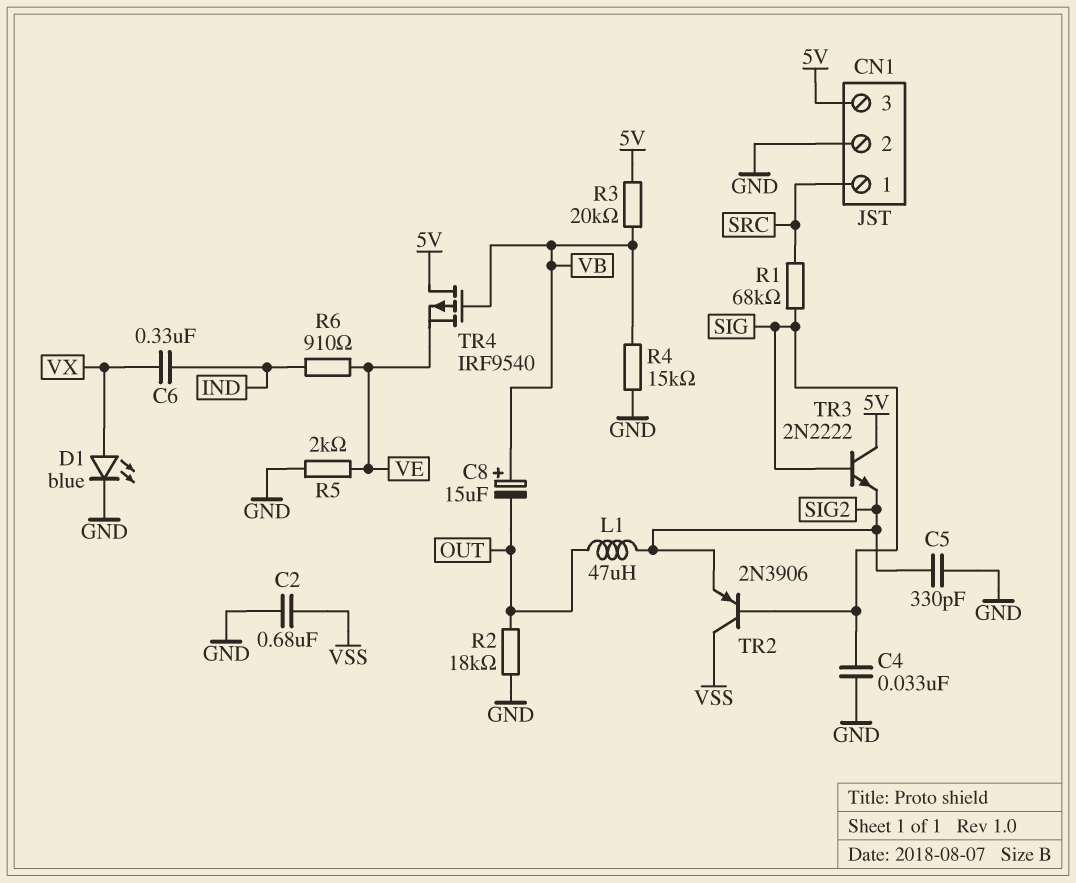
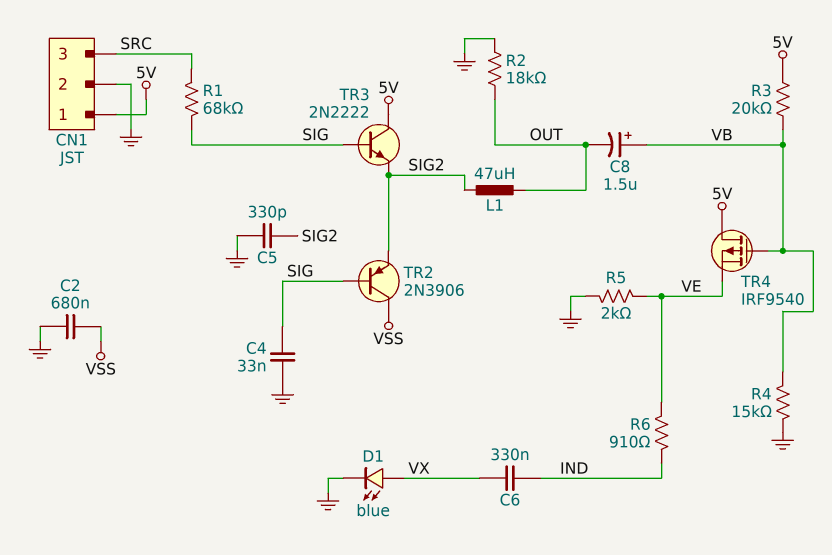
C8: 15uF (plus VB, minus OUT) -> 1.5uF (plus VB, minus OUT)
CN1 pin 1: SRC -> 5V
CN1 pin 3: 5V -> SRC

